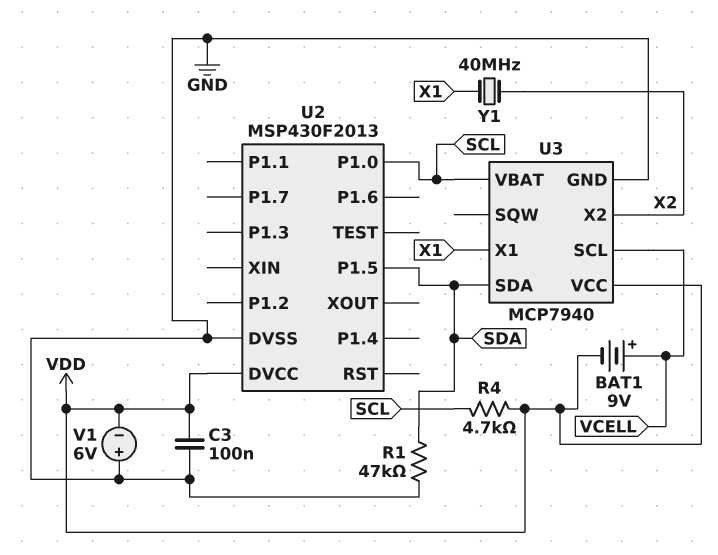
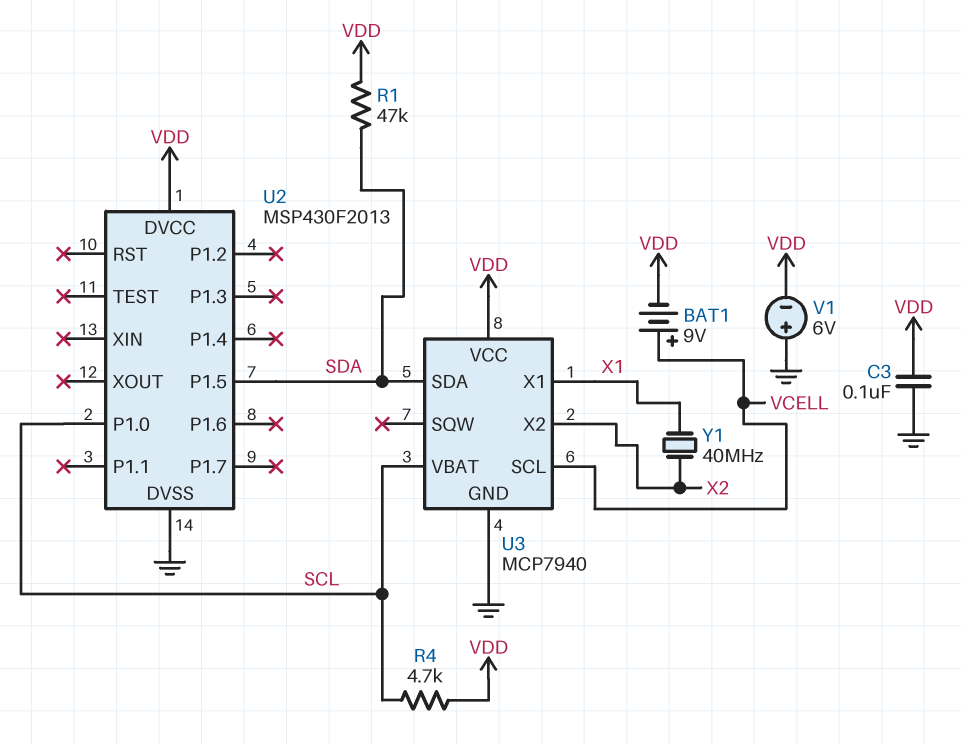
R1: 47k (GND, SDA) -> 47k (SDA, VDD)

